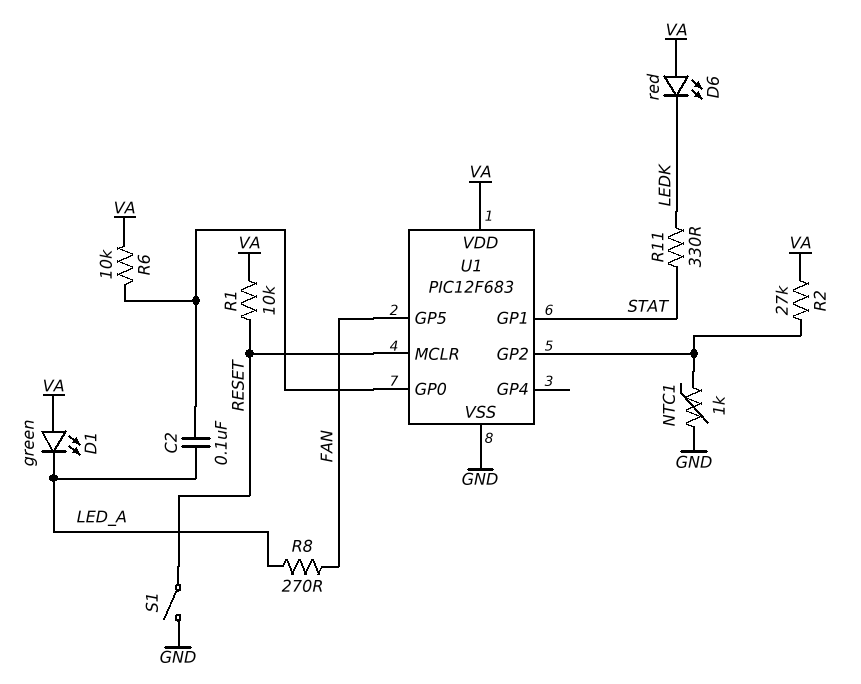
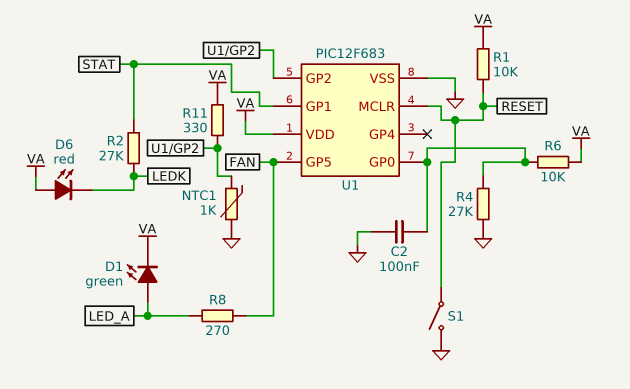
C2: 100nF (LED_A, U1/GP0) -> 100nF (GND, U1/GP0)
D1: LED green (A VA, K LED_A) -> LED green (A LED_A, K VA)
R2: 27k (U1/GP2, VA) -> 27k (LEDK, STAT)
R4: none -> 27k (GND, U1/GP0)
R11: 330 (LEDK, STAT) -> 330 (U1/GP2, VA)

